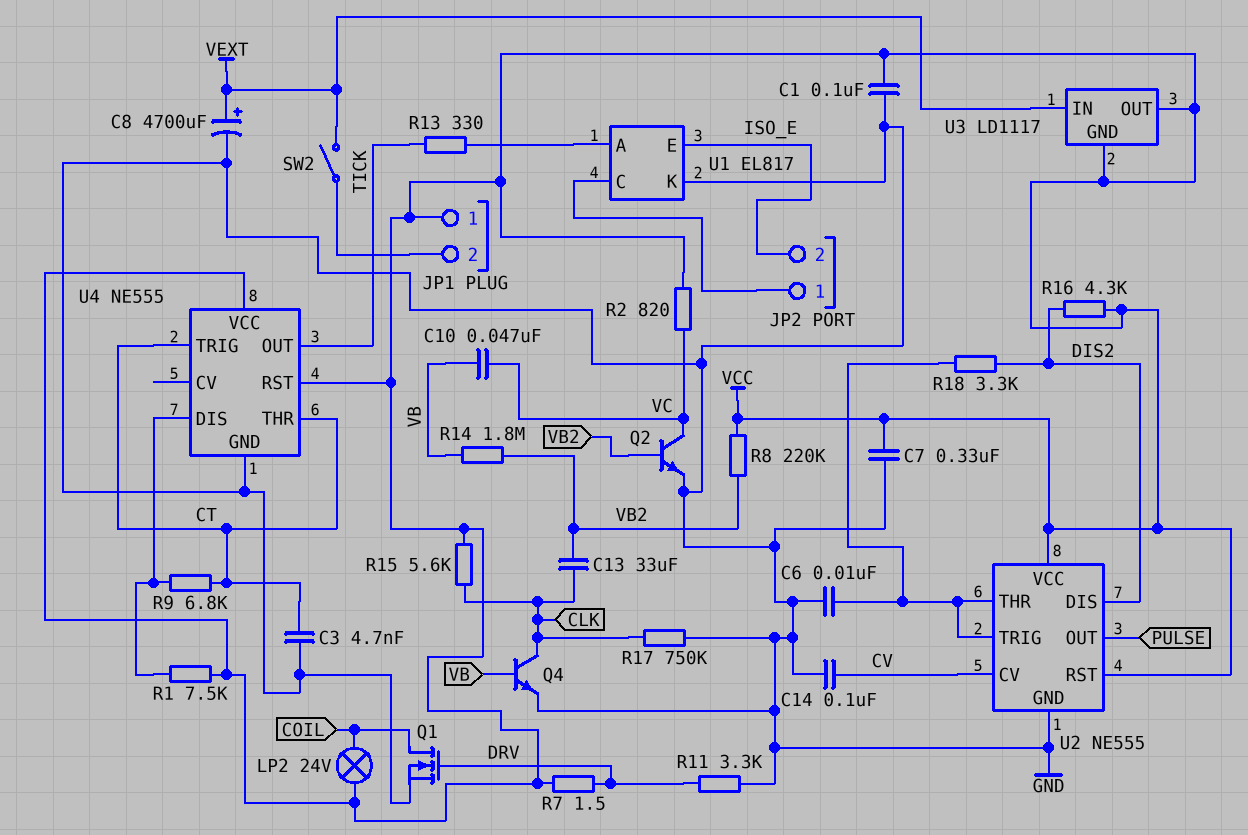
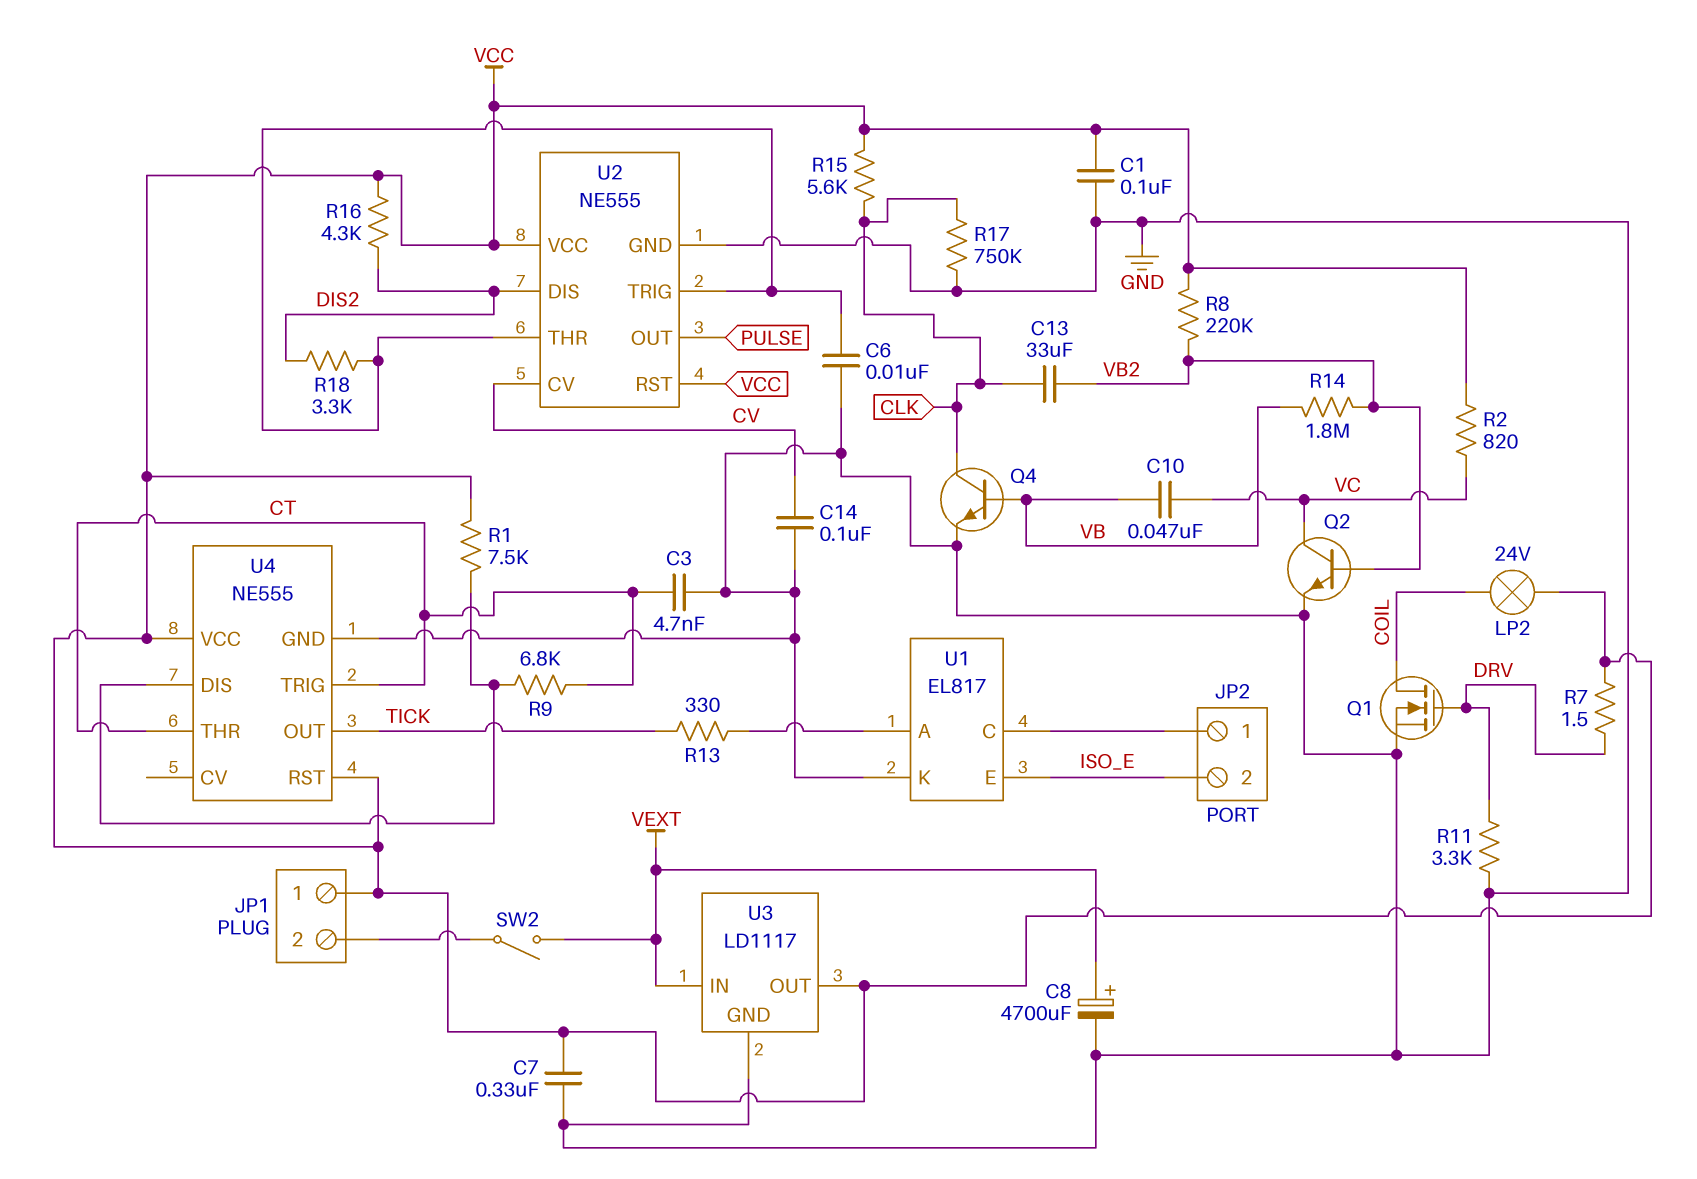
U3 pin GND: VCC -> GND

